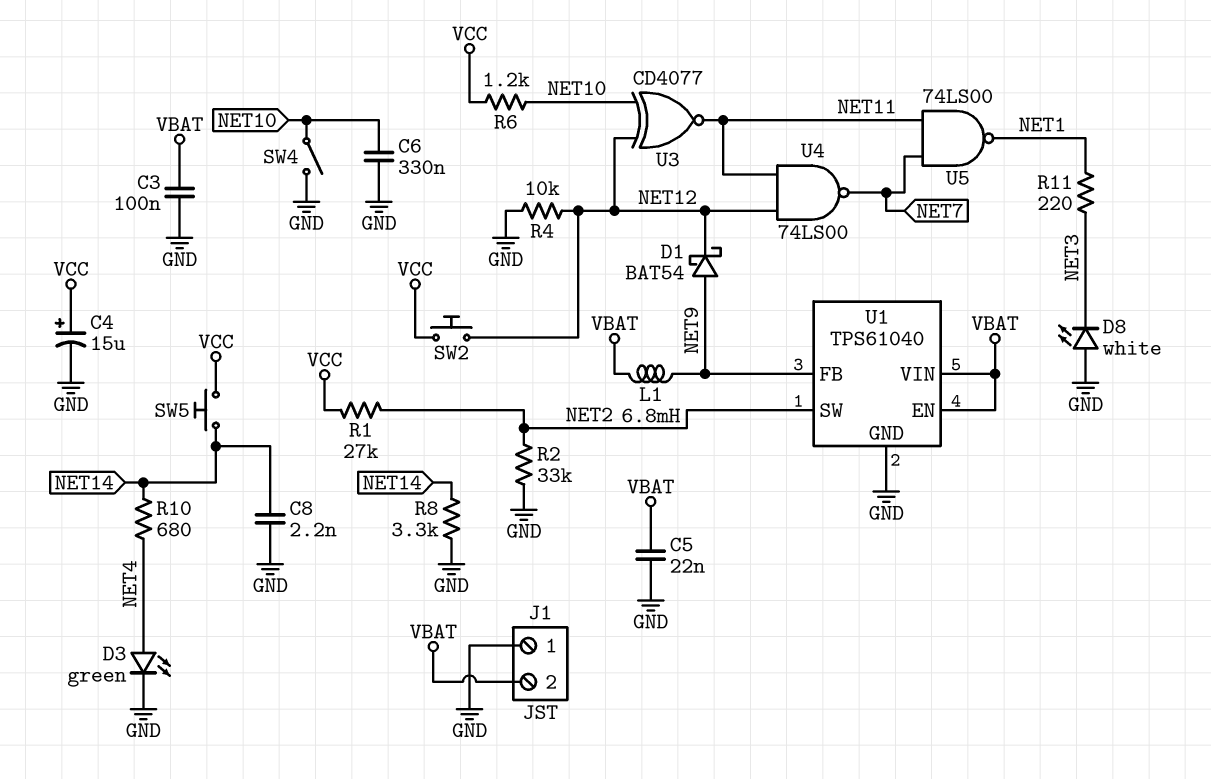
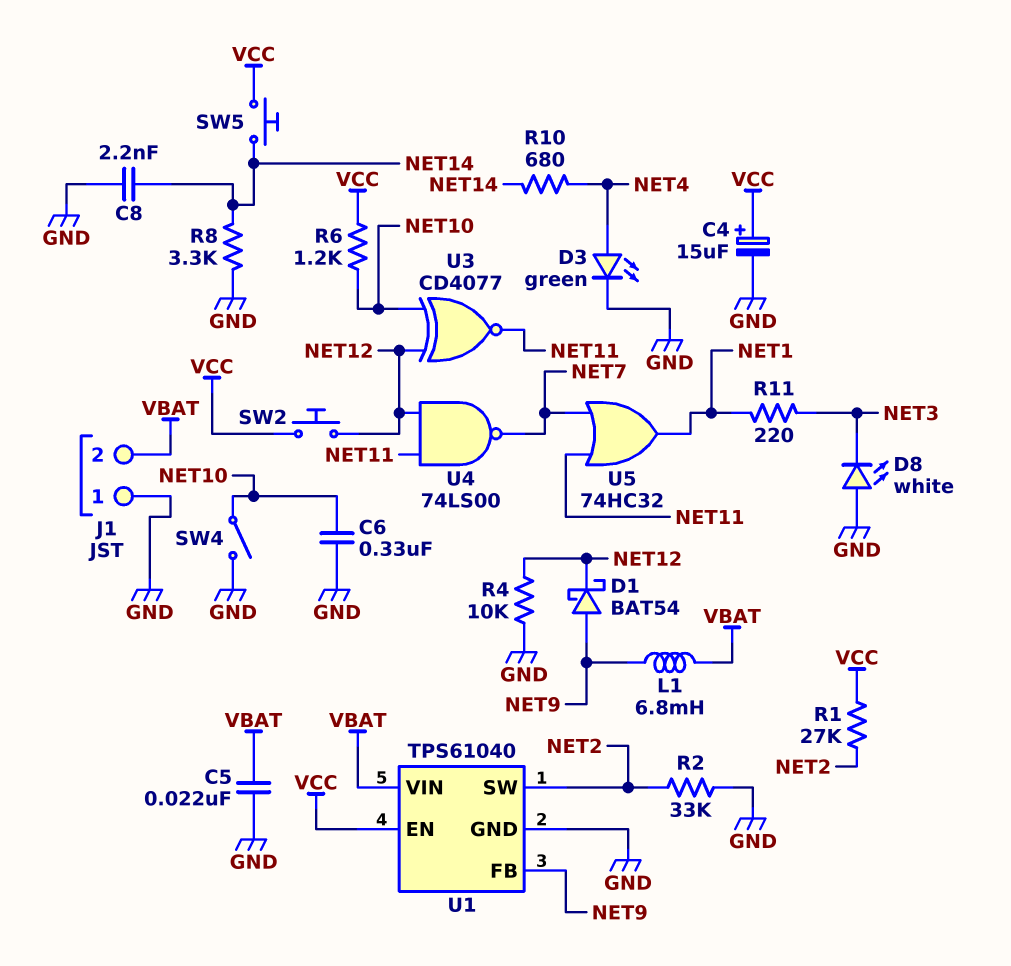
C3: 100nF (GND, VBAT) -> none
U1 pin EN: VBAT -> VCC
U5: NAND 74LS00 (in NET7, in NET11, out NET1) -> OR 74HC32 (in NET7, in NET11, out NET1)

